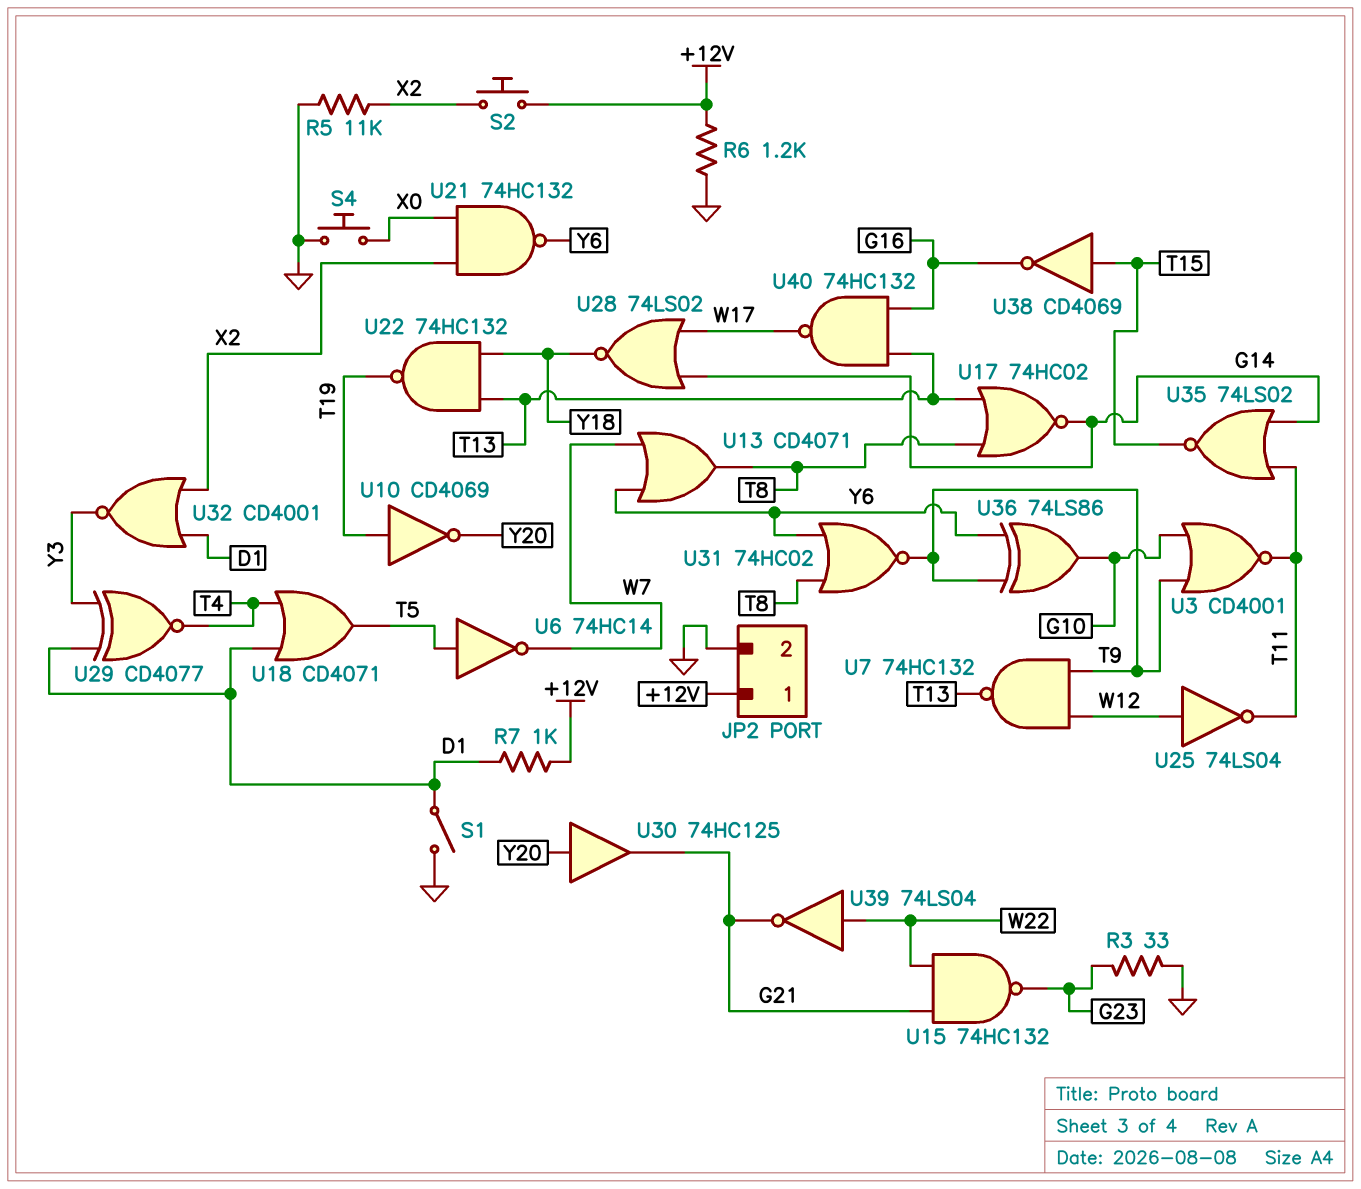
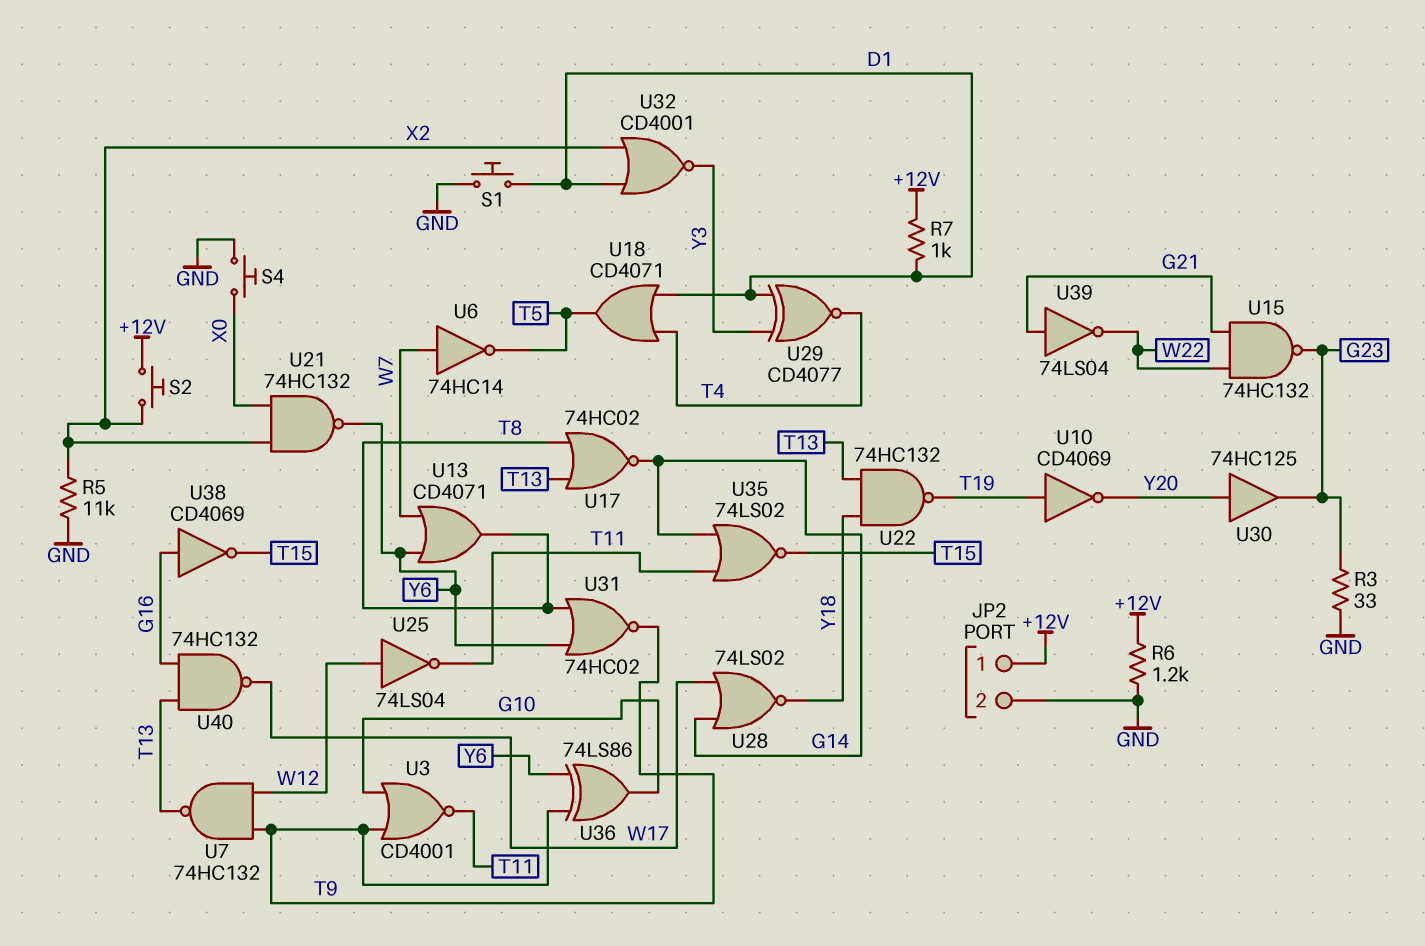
S1: switch (D1, GND) -> button (D1, GND)
U6: NOT 74HC14 (in T5, out W7) -> NOT 74HC14 (in W7, out T5)
U30: buffer 74HC125 (in Y20, out G21) -> buffer 74HC125 (in Y20, out G23)
U38: NOT CD4069 (in T15, out G16) -> NOT CD4069 (in G16, out T15)
U39: NOT 74LS04 (in W22, out G21) -> NOT 74LS04 (in G21, out W22)

